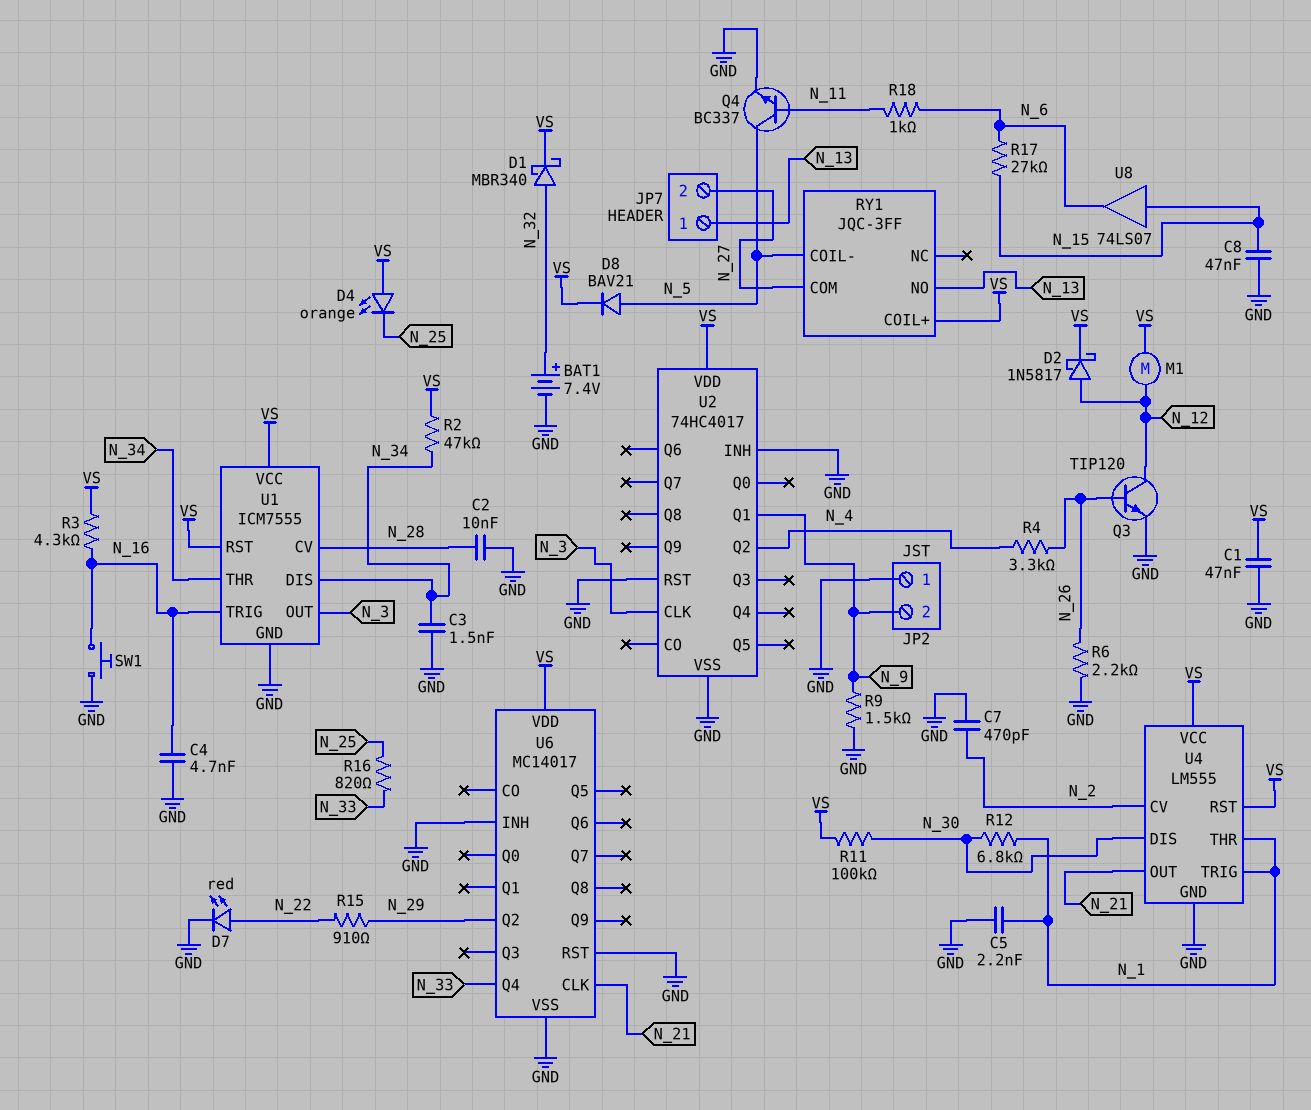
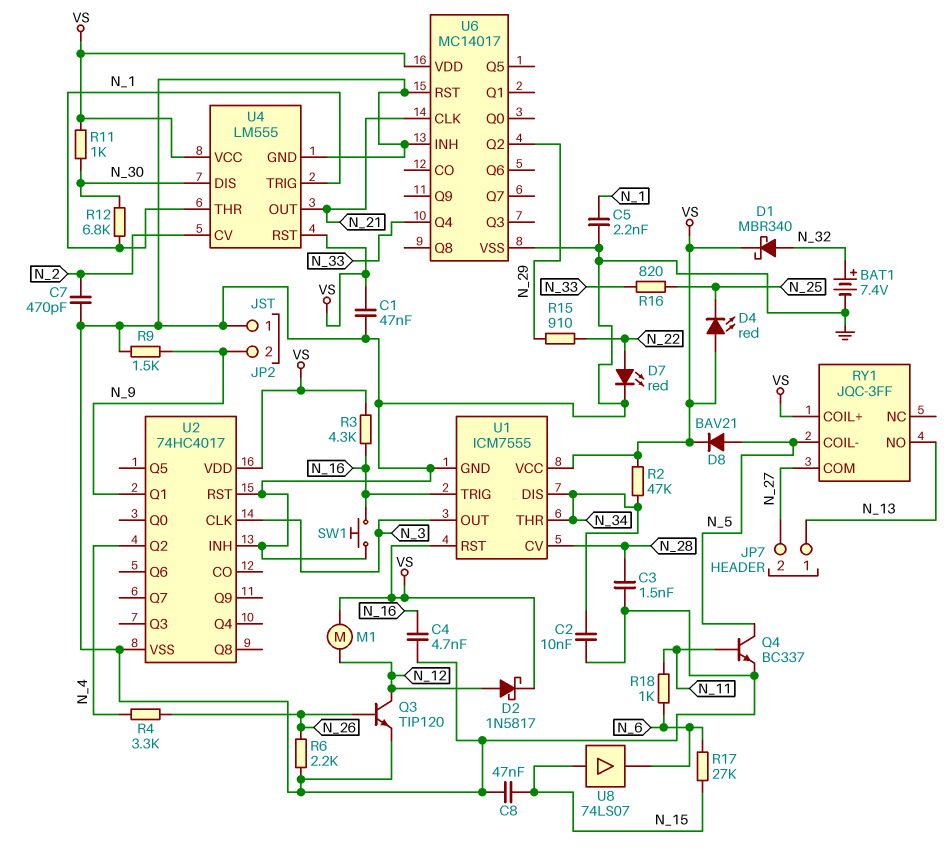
C2: 10nF (GND, N_28) -> 10nF (GND, N_34)
C3: 1.5nF (GND, N_34) -> 1.5nF (GND, N_28)
D4: LED orange (A VS, K N_25) -> LED red (A VS, K N_25)
R11: 100k (N_30, VS) -> 1k (N_30, VS)

